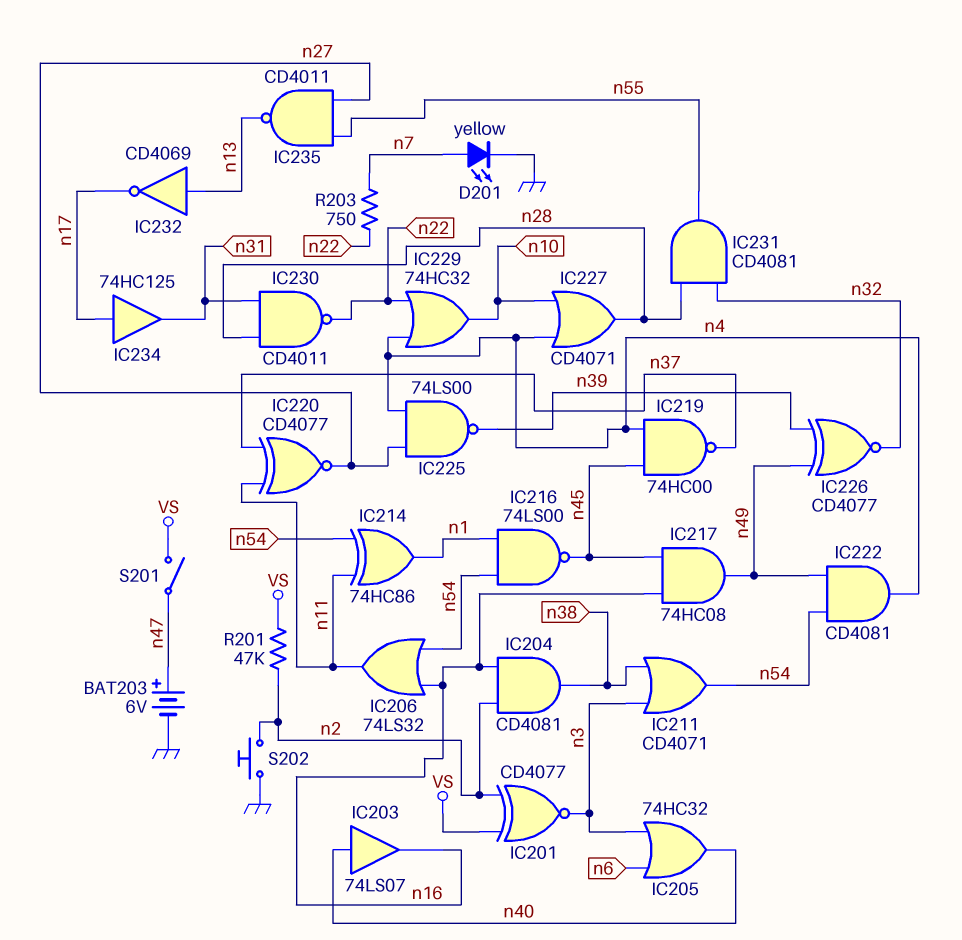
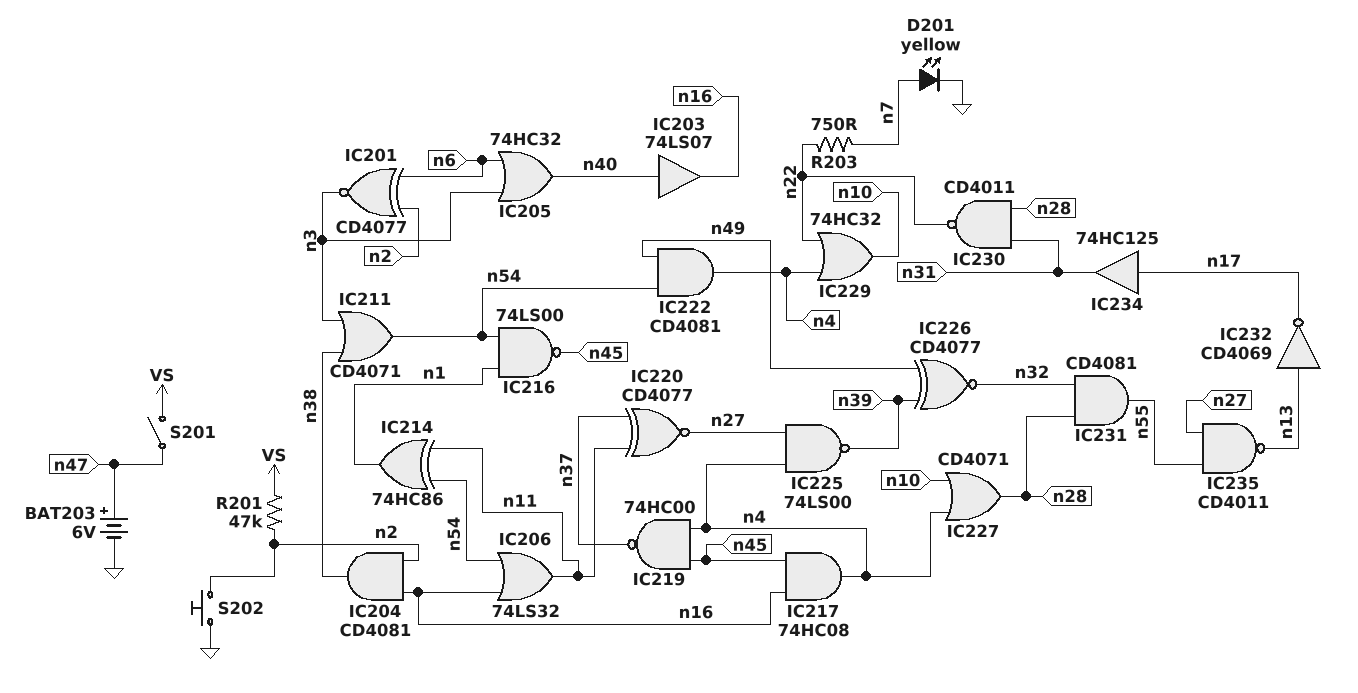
IC201: XNOR CD4077 (in VS, in n2, out n3) -> XNOR CD4077 (in n2, in n6, out n3)
IC217: AND 74HC08 (in n16, in n45, out n49) -> AND 74HC08 (in n16, in n45, out n4)

